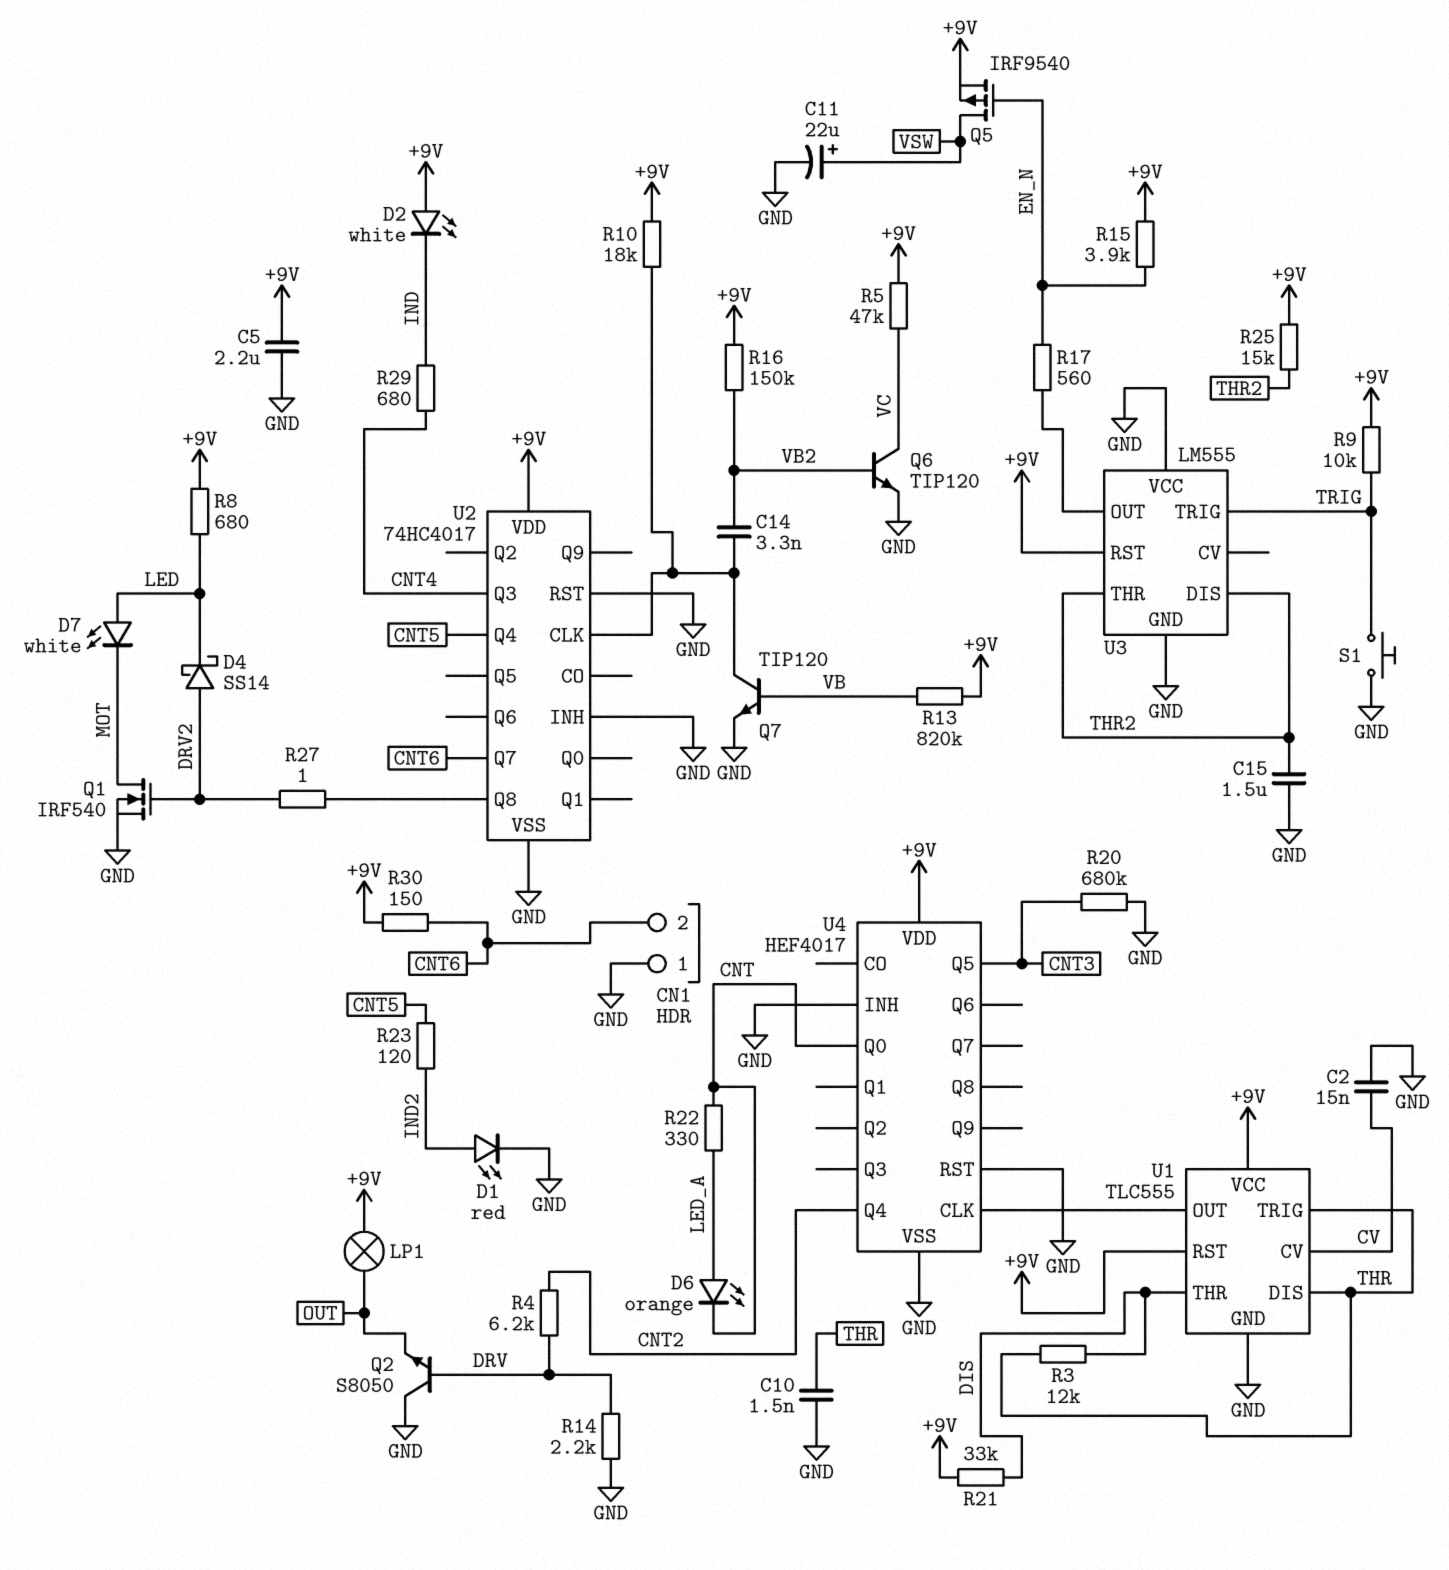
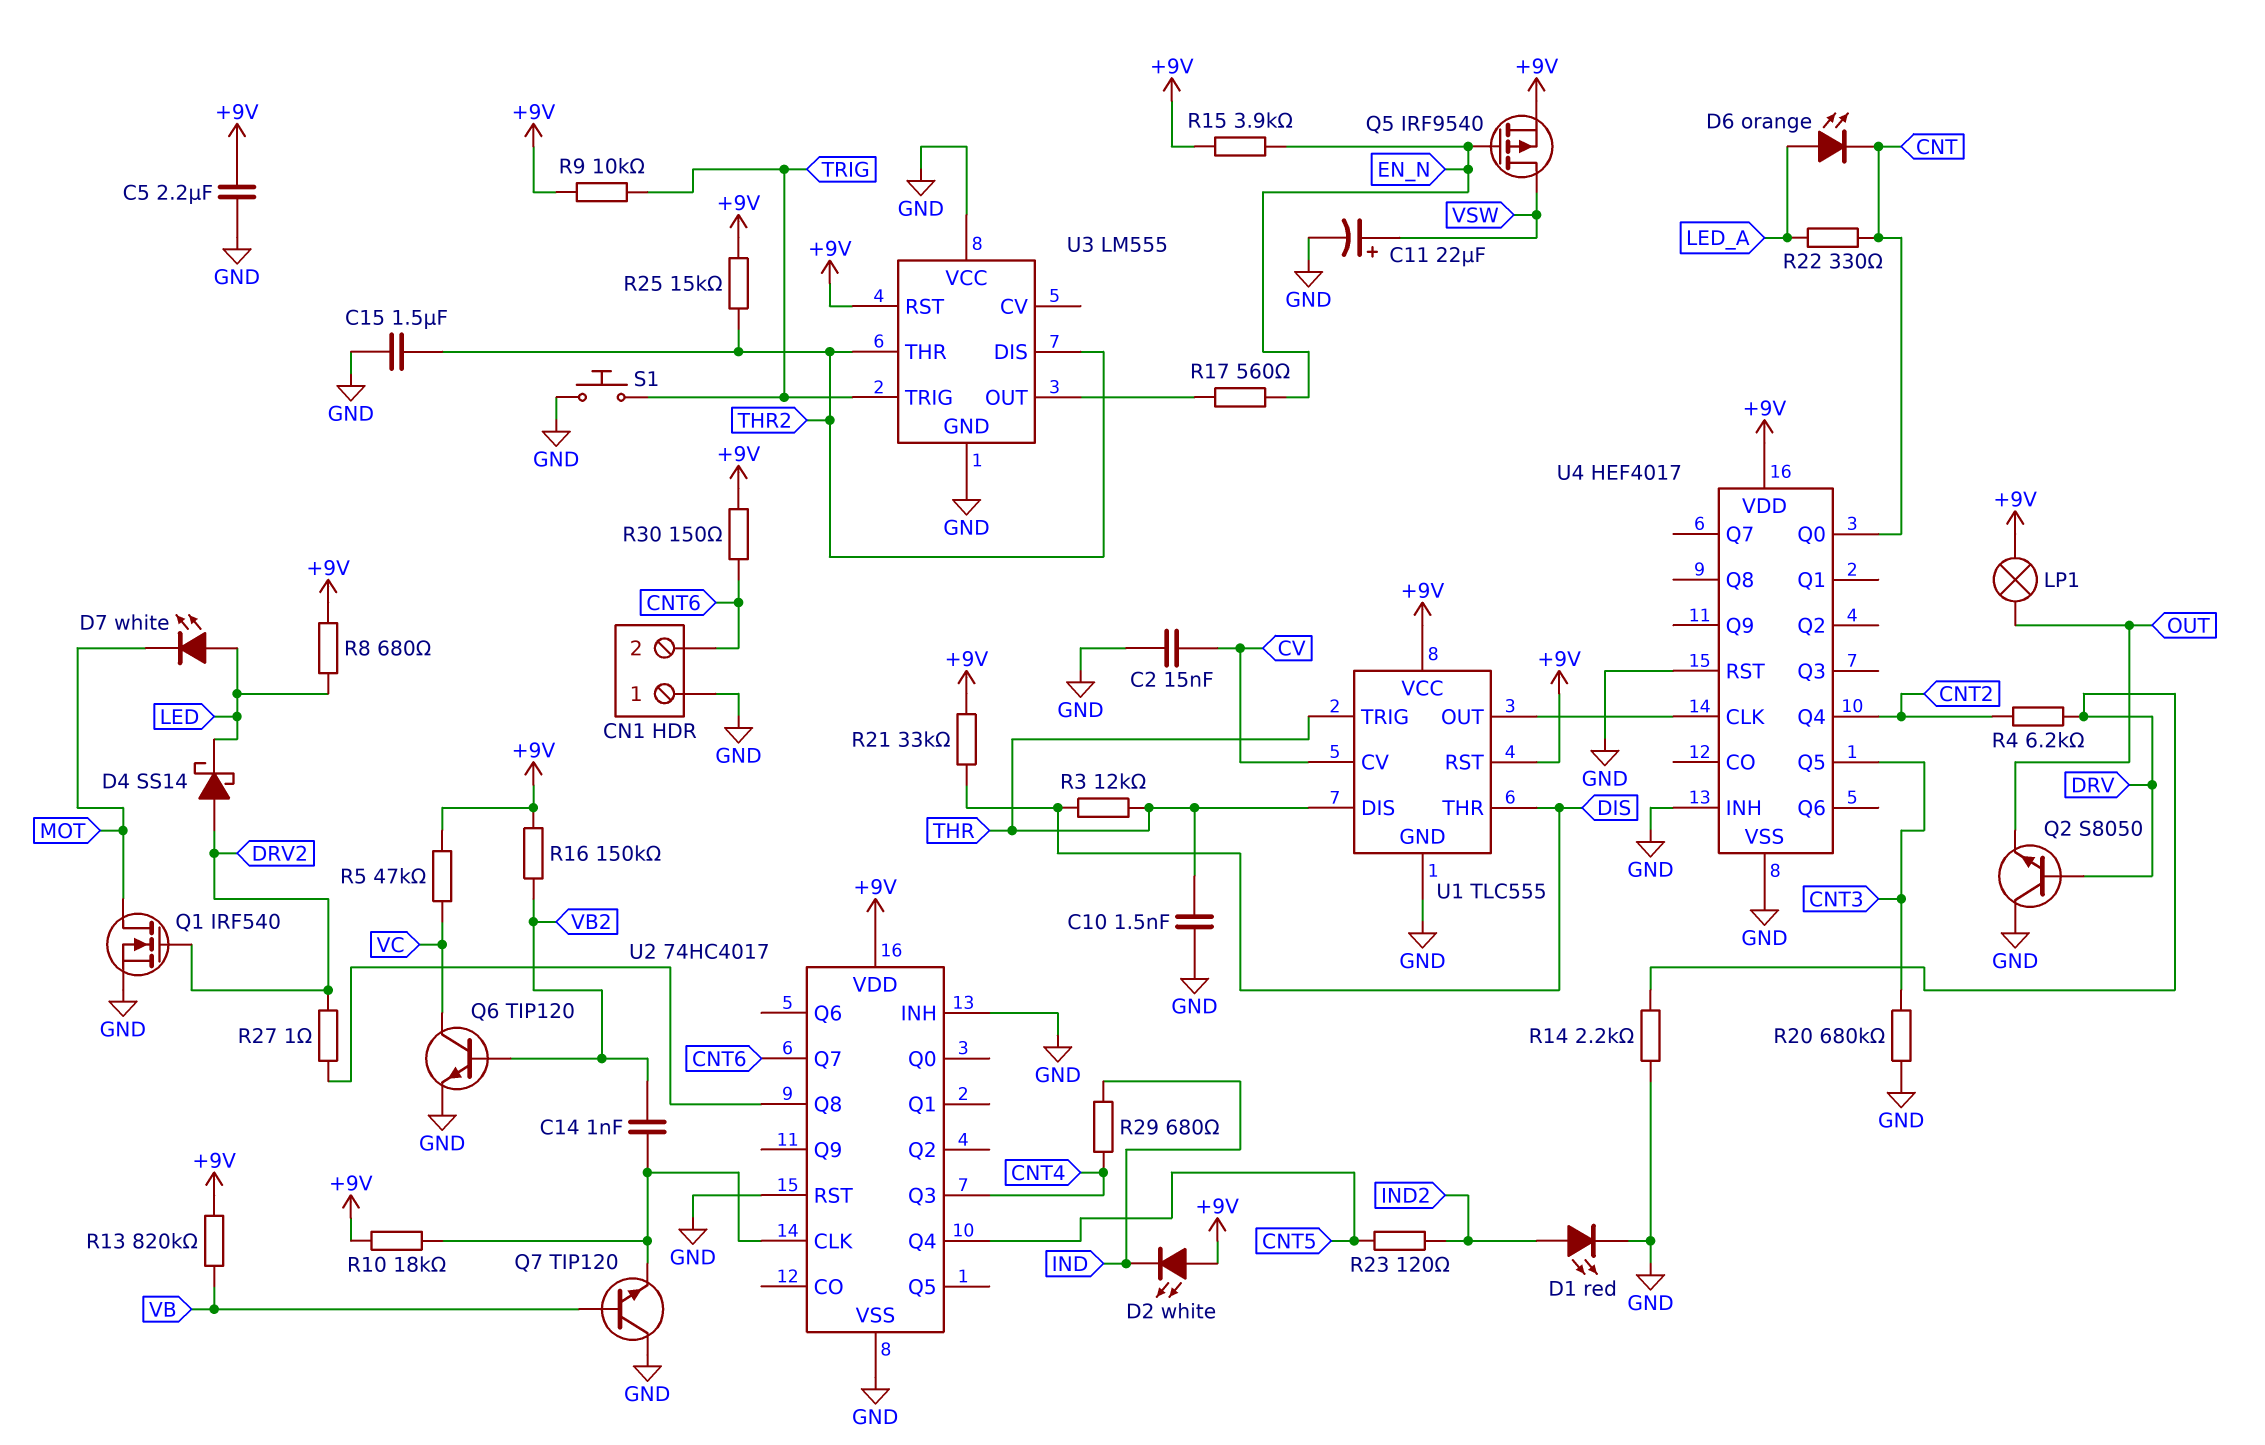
C14: 3.3nF (U2/CLK, VB2) -> 1nF (U2/CLK, VB2)
Q7: NPN TIP120 (B VB, C U2/CLK, E GND) -> NPN TIP120 (B VB, C GND, E U2/CLK)

